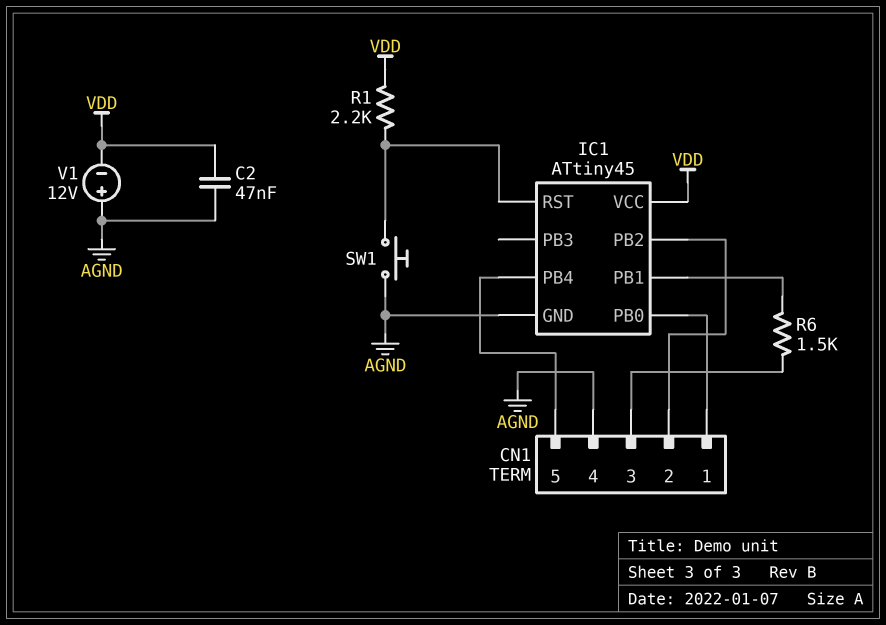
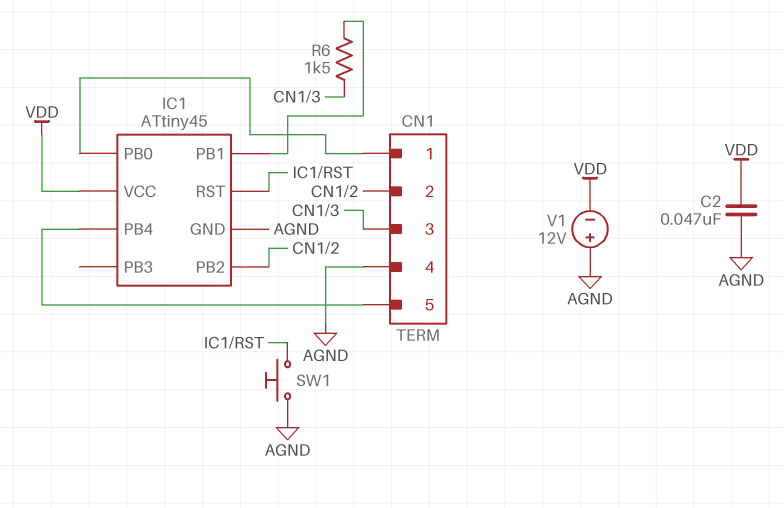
R1: 2.2k (IC1/RST, VDD) -> none

